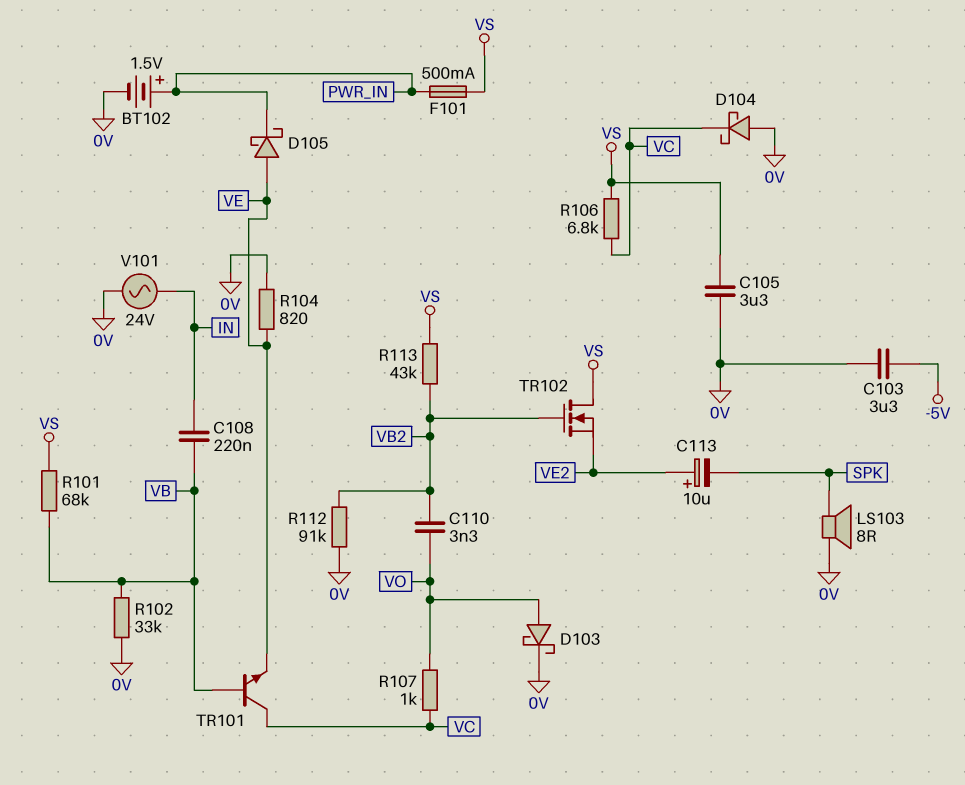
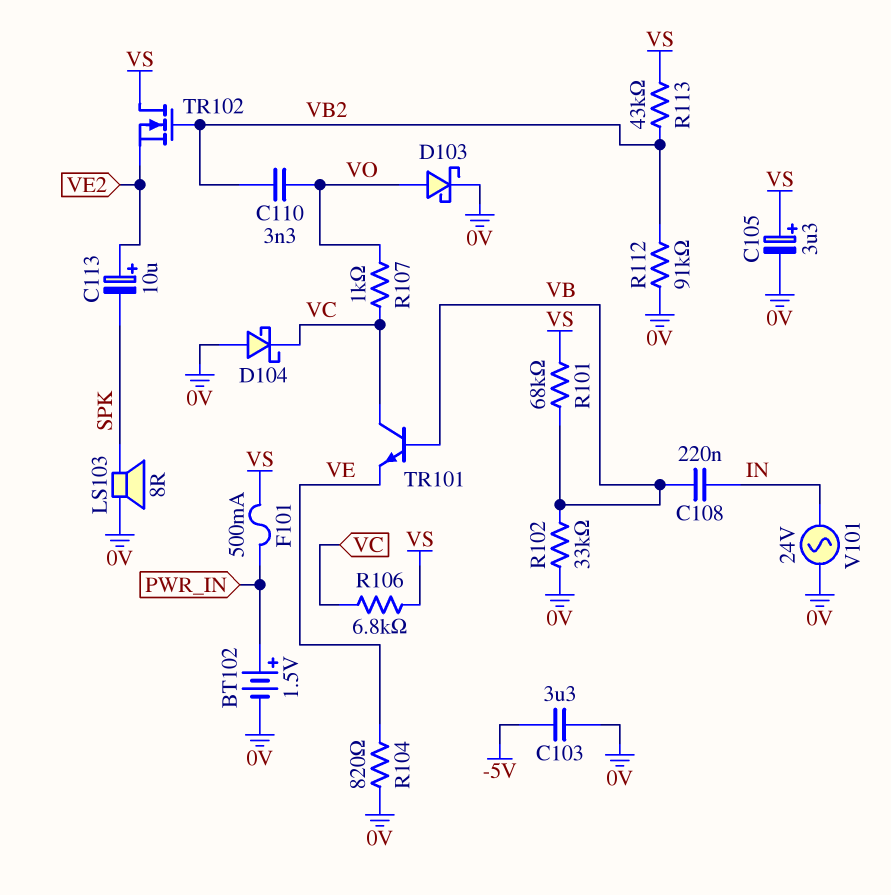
C105: 3.3uF (0V, VS) -> 3.3uF (plus VS, minus 0V)
D105: schottky (A VE, K PWR_IN) -> none

